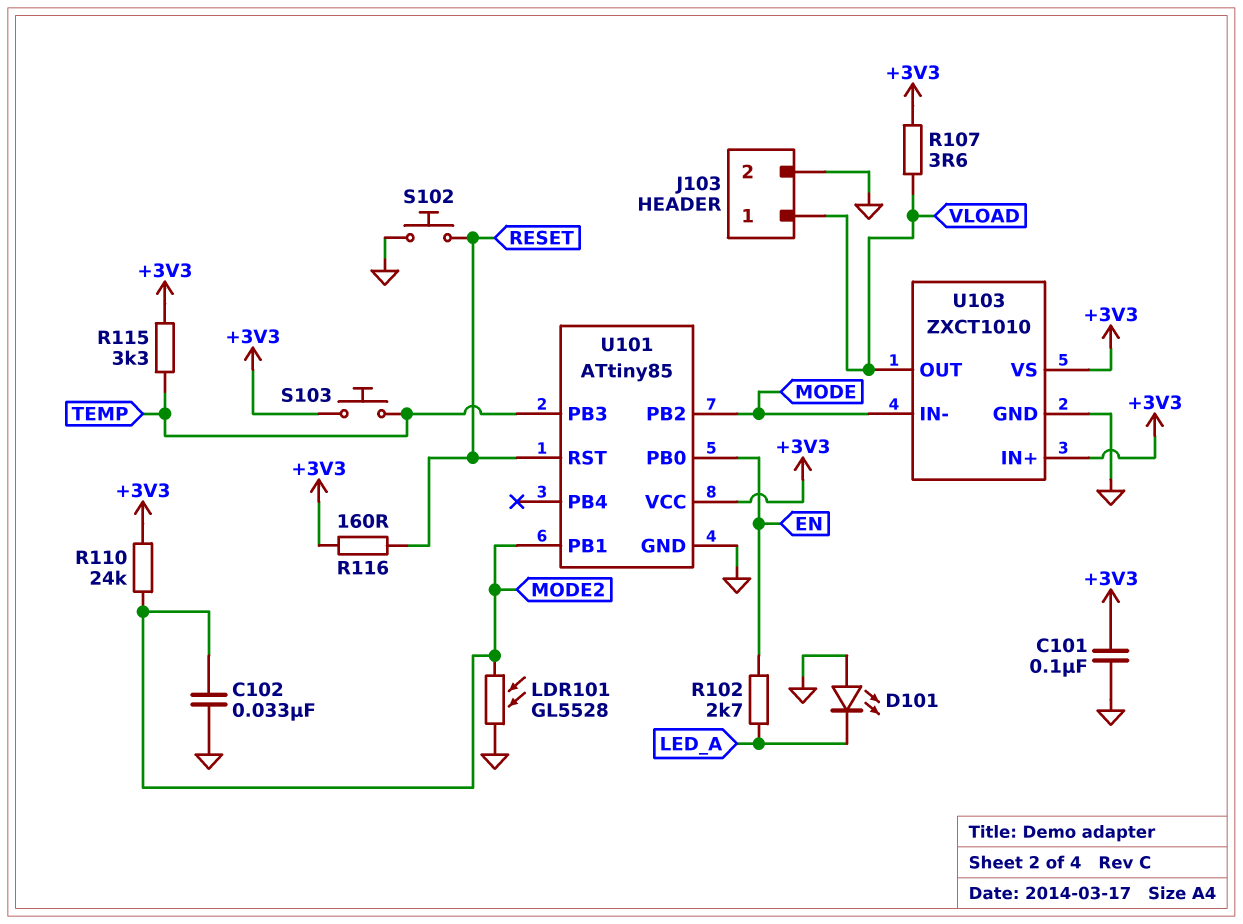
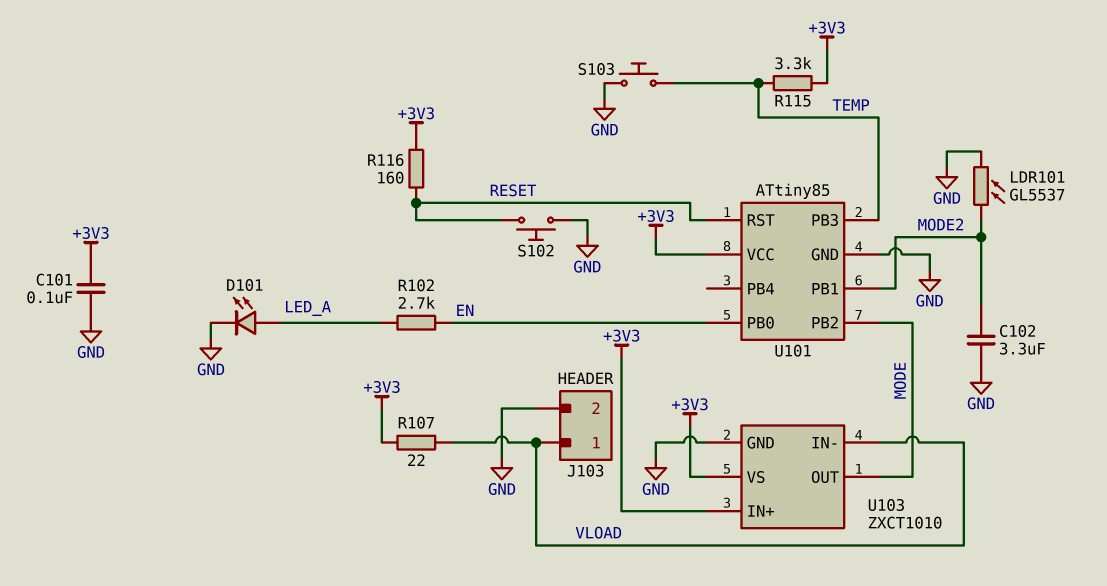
C102: 33nF (GND, MODE2) -> 3.3uF (GND, MODE2)
D101: LED (A GND, K LED_A) -> LED (A LED_A, K GND)
LDR101: GL5528 (GND, MODE2) -> GL5537 (GND, MODE2)
R107: 3.6 (+3V3, VLOAD) -> 22 (+3V3, VLOAD)
R110: 24k (+3V3, MODE2) -> none
S103: button (+3V3, TEMP) -> button (GND, TEMP)
U103 pin IN-: MODE -> VLOAD
U103 pin OUT: VLOAD -> MODE

